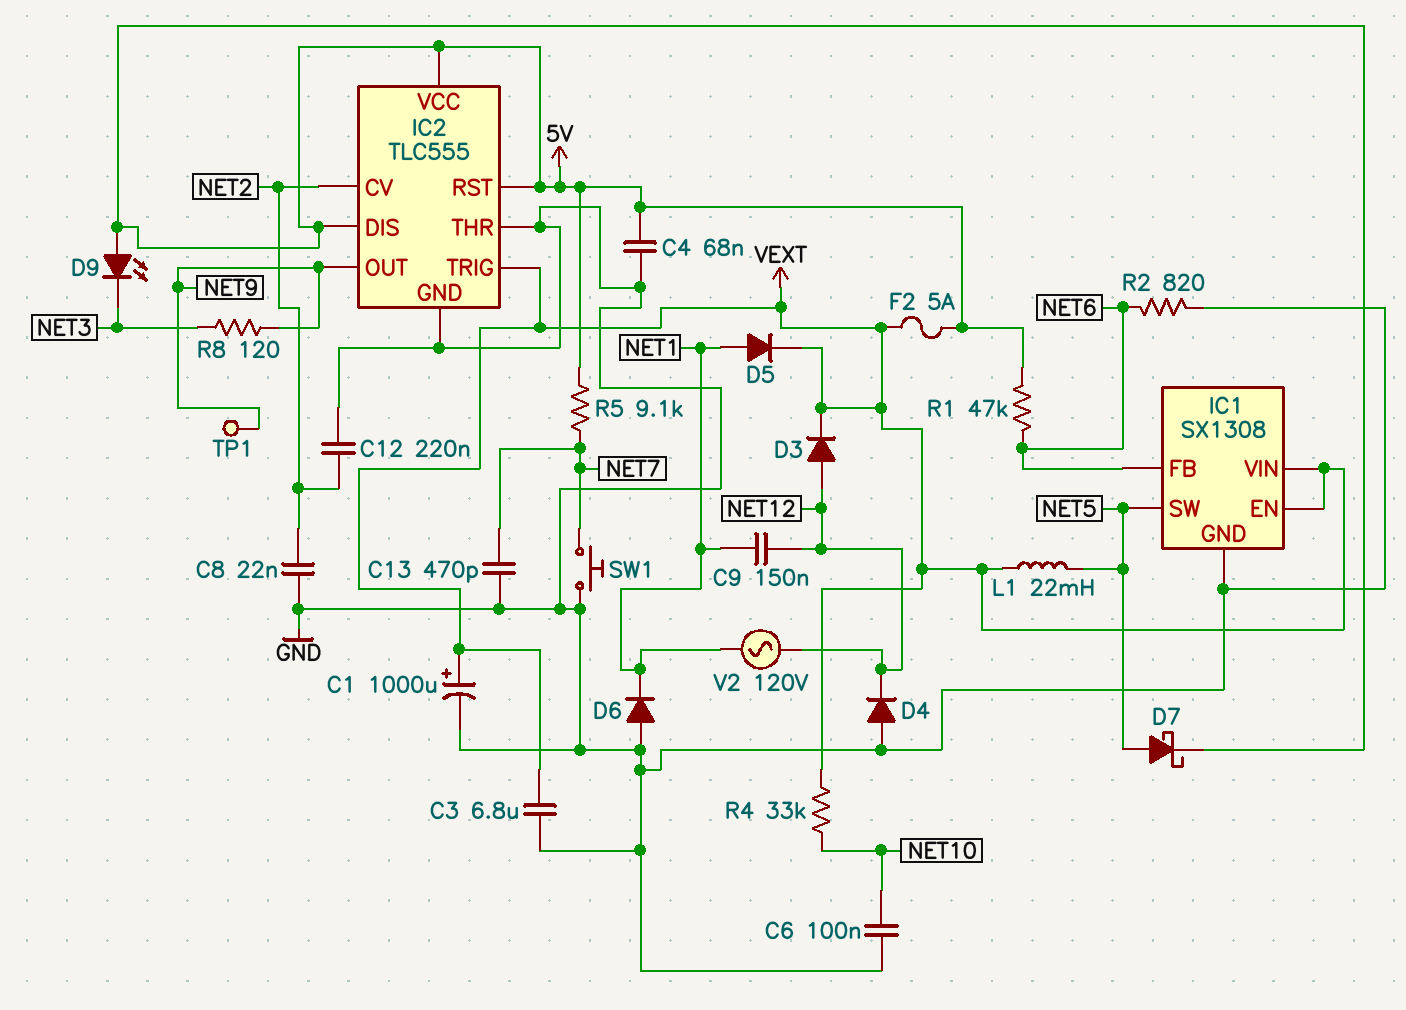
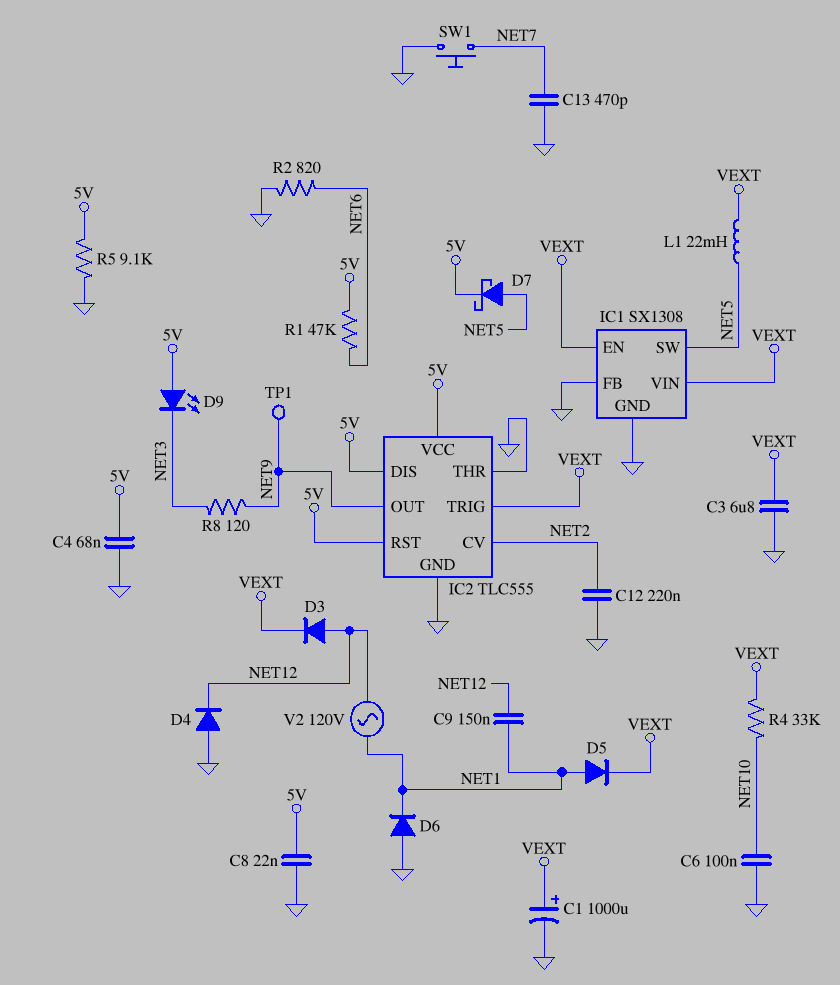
C8: 22nF (GND, NET2) -> 22nF (5V, GND)
F2: 5A (5V, VEXT) -> none
IC1 pin FB: NET6 -> GND
R5: 9.1k (5V, NET7) -> 9.1k (5V, GND)

